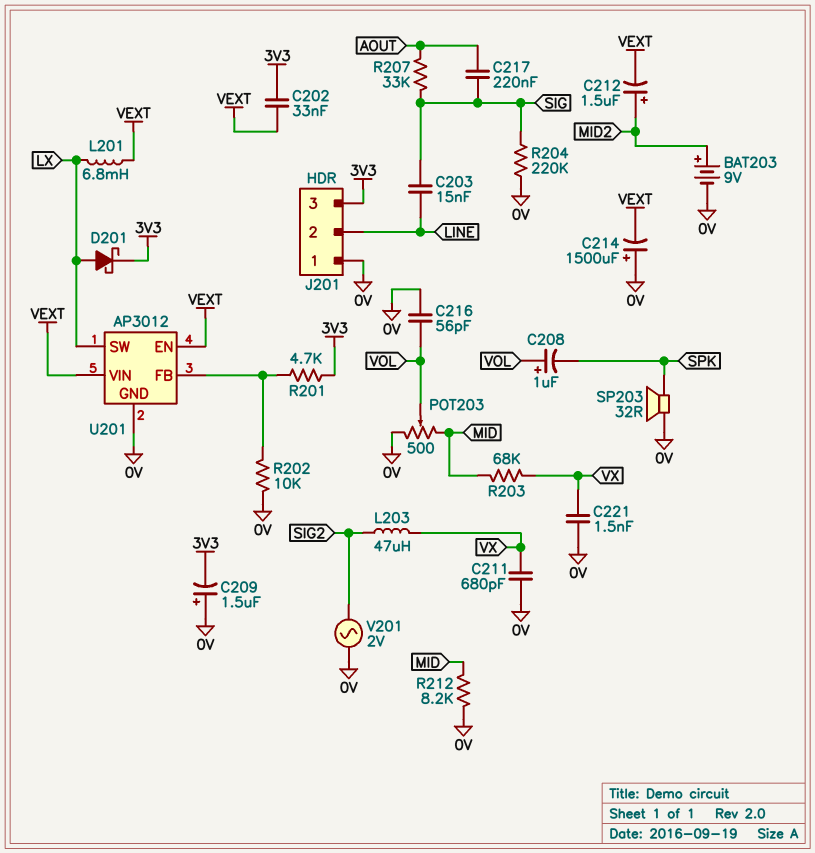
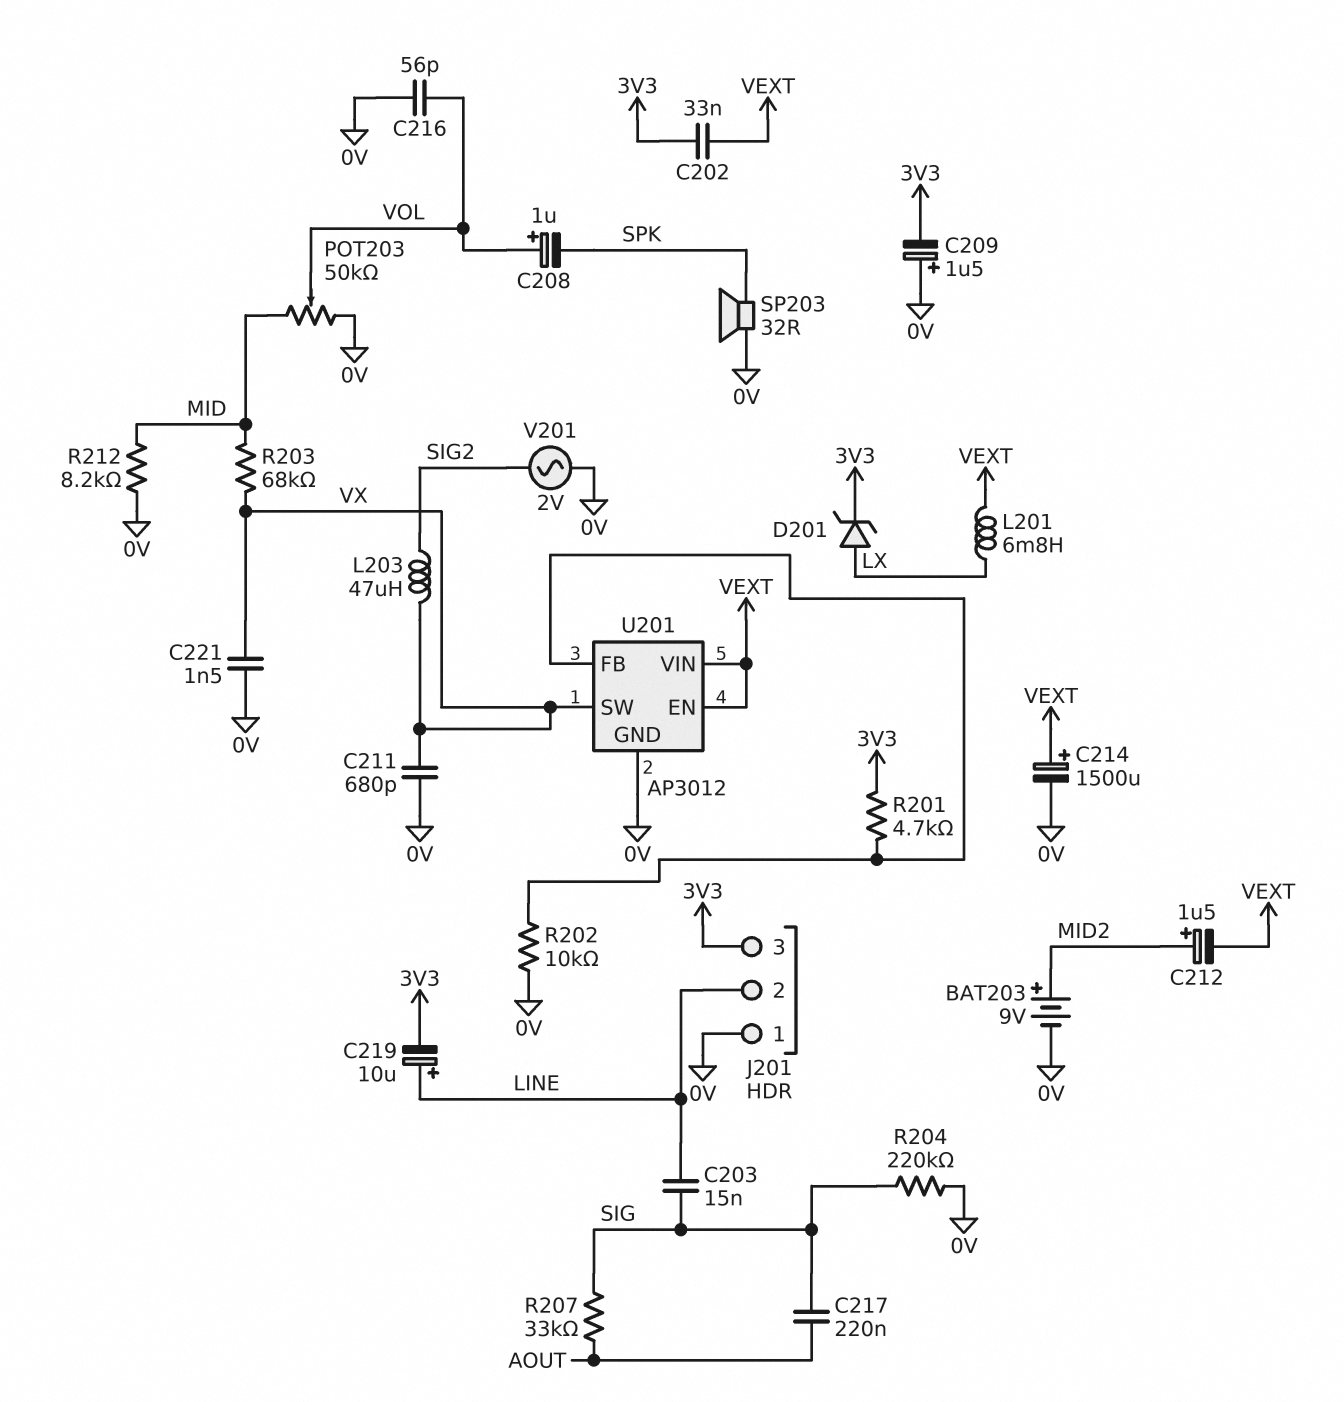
C214: 1500uF (plus 0V, minus VEXT) -> 1500uF (plus VEXT, minus 0V)
C219: none -> 10uF (plus LINE, minus 3V3)
D201: schottky (A LX, K 3V3) -> zener (A LX, K 3V3)
POT203: 500 (0V, MID, wiper VOL) -> 50k (0V, MID, wiper VOL)
U201 pin SW: LX -> VX

